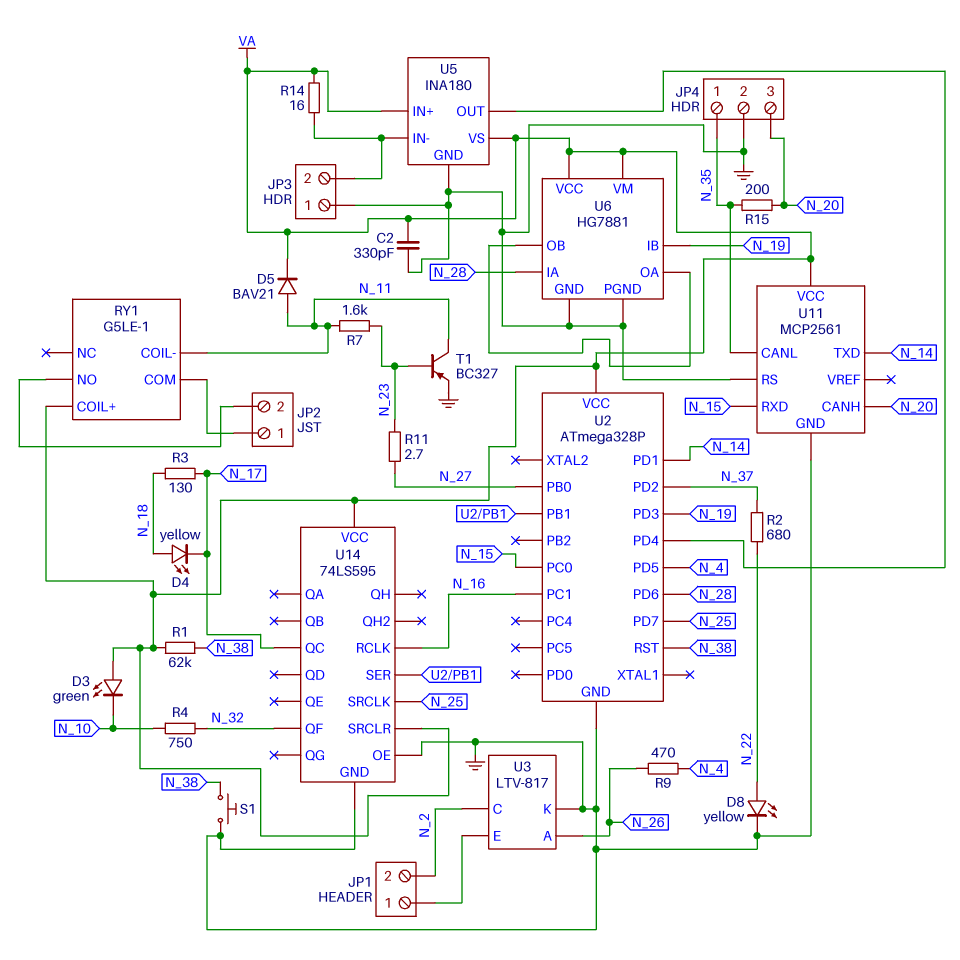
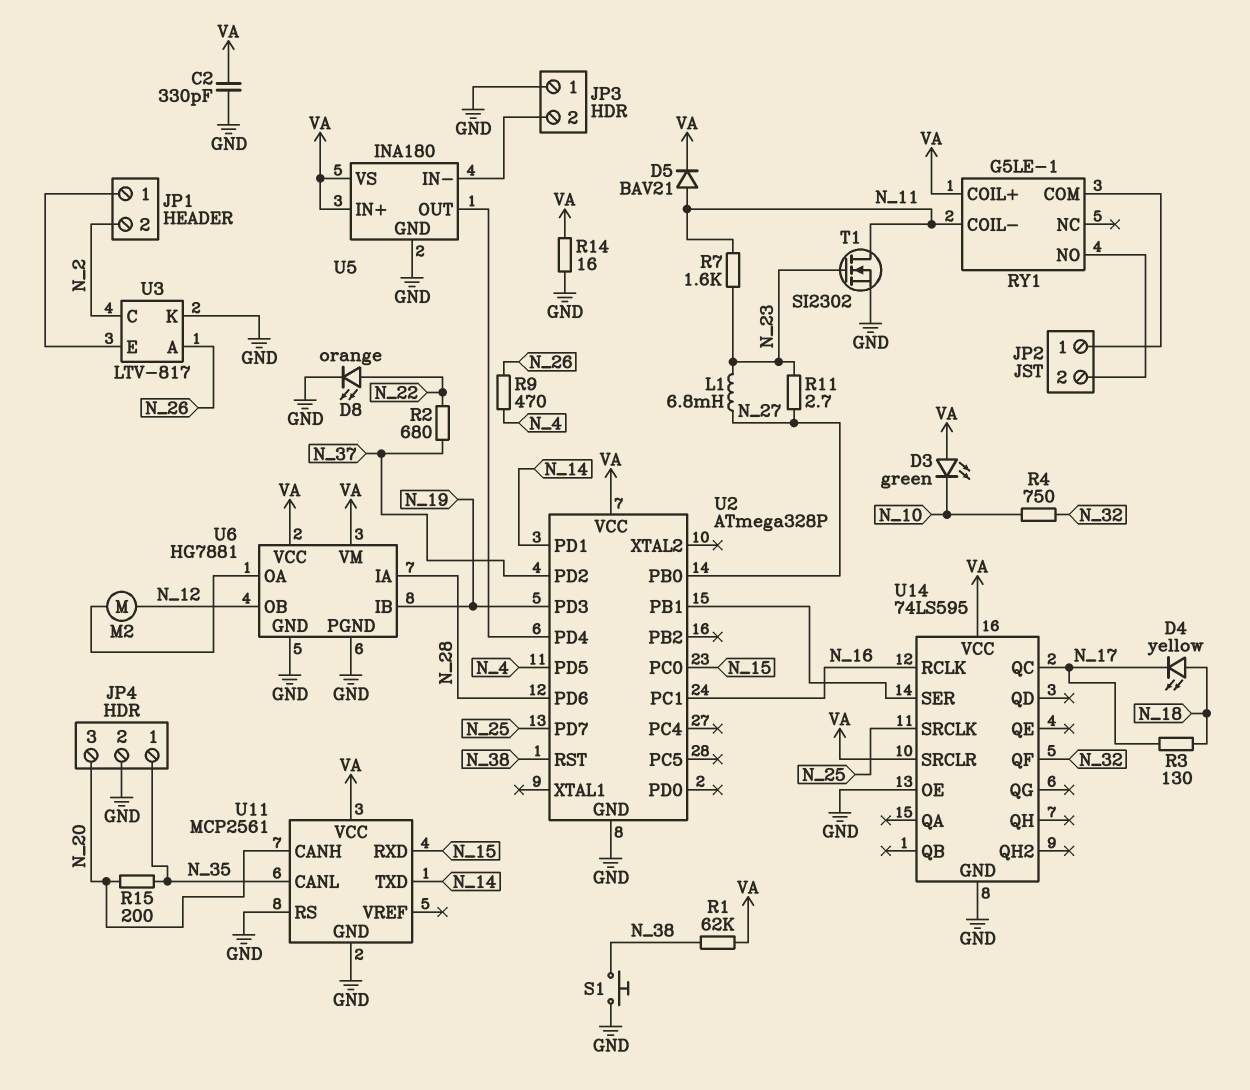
D8: LED yellow (A N_22, K GND) -> LED orange (A N_22, K GND)
L1: none -> 6.8mH (N_23, N_27)
M2: none -> motor (N_12, U6/OA)
R14: 16 (JP3/2, VA) -> 16 (GND, VA)
T1: PNP BC327 (B N_23, C N_11, E GND) -> NMOS SI2302 (G N_23, D N_11, S GND)
U6 pin OB: U6/OA -> N_12

